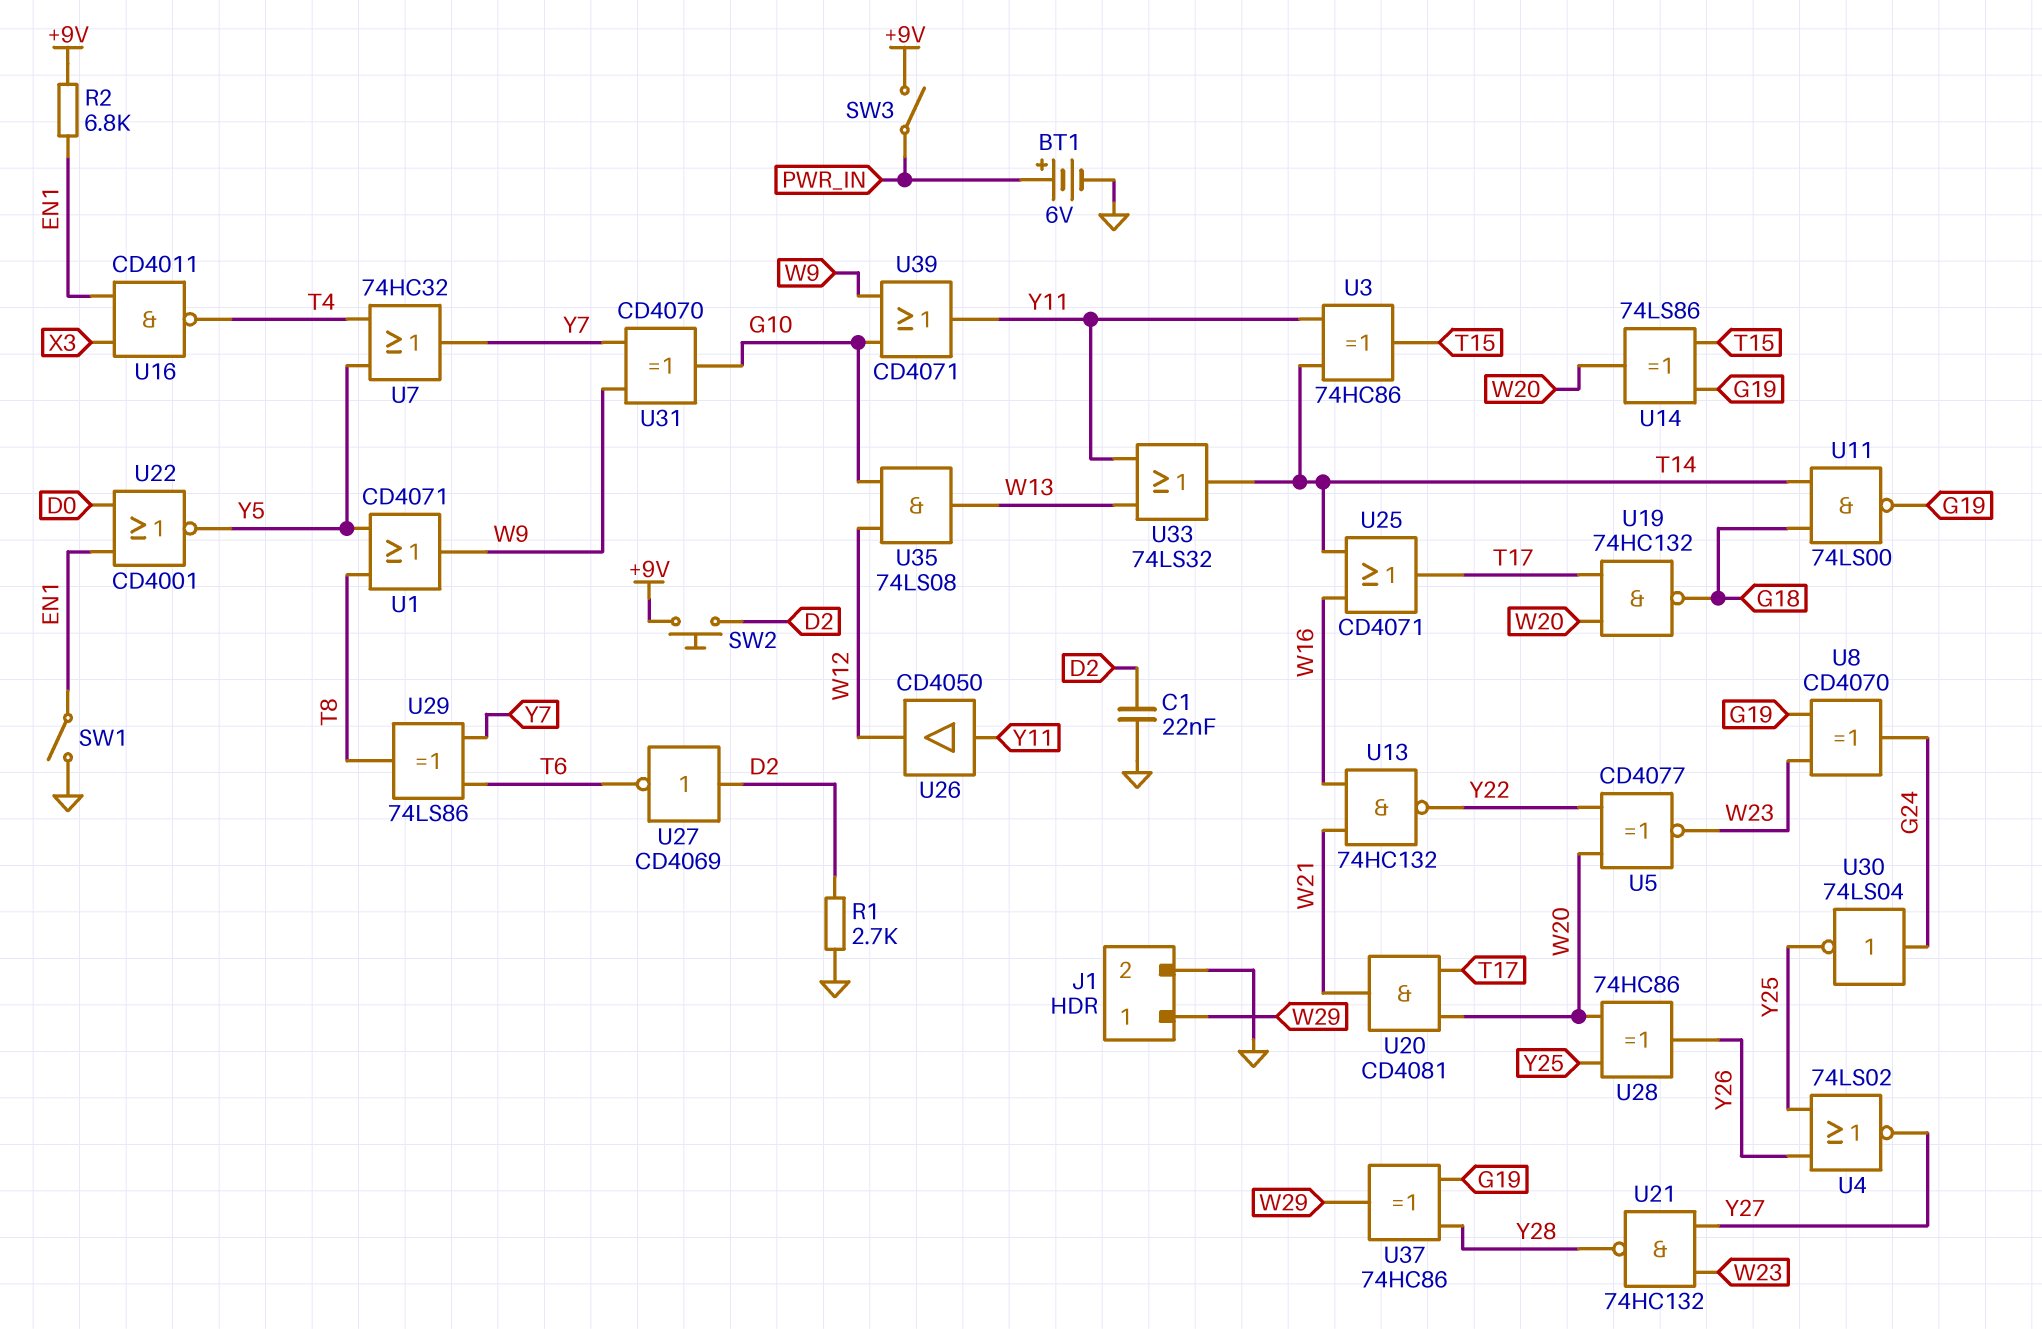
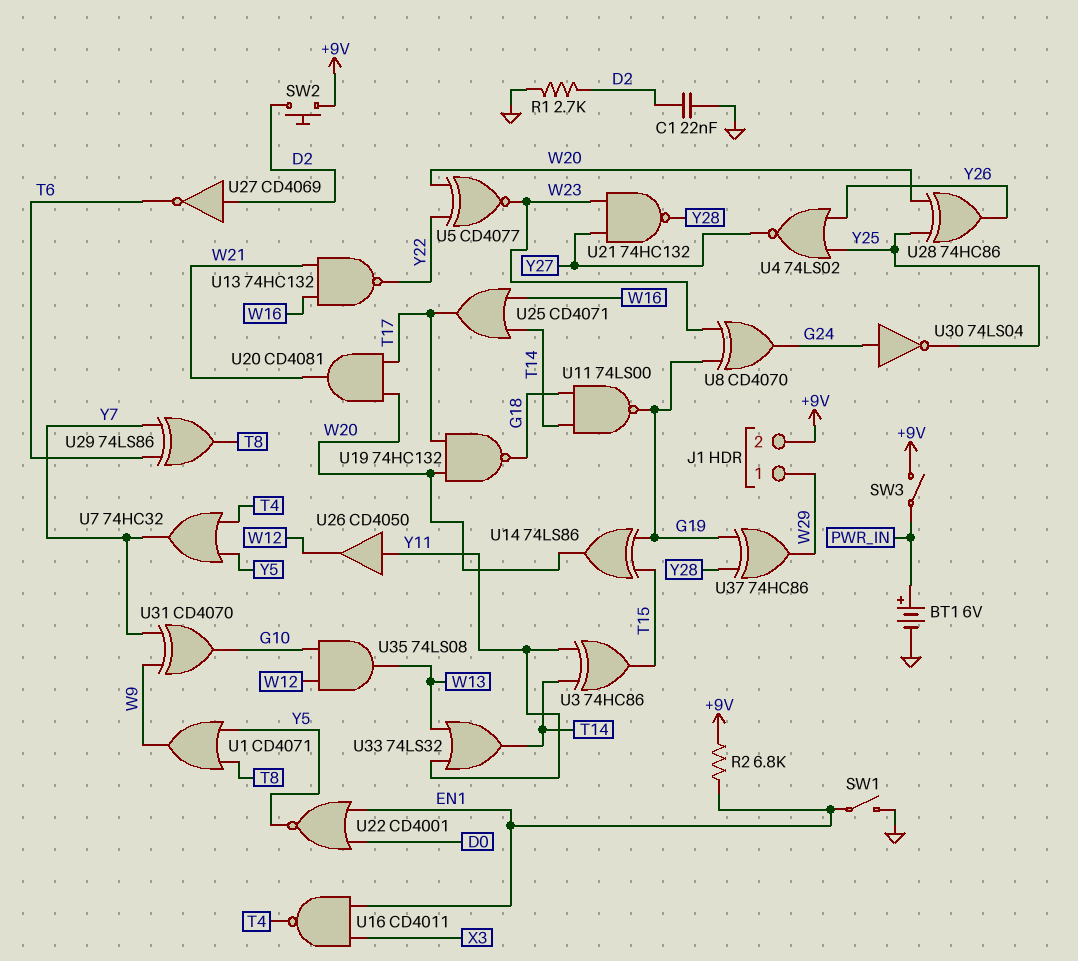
J1 pin 2: GND -> +9V
U39: OR CD4071 (in G10, in W9, out Y11) -> none

